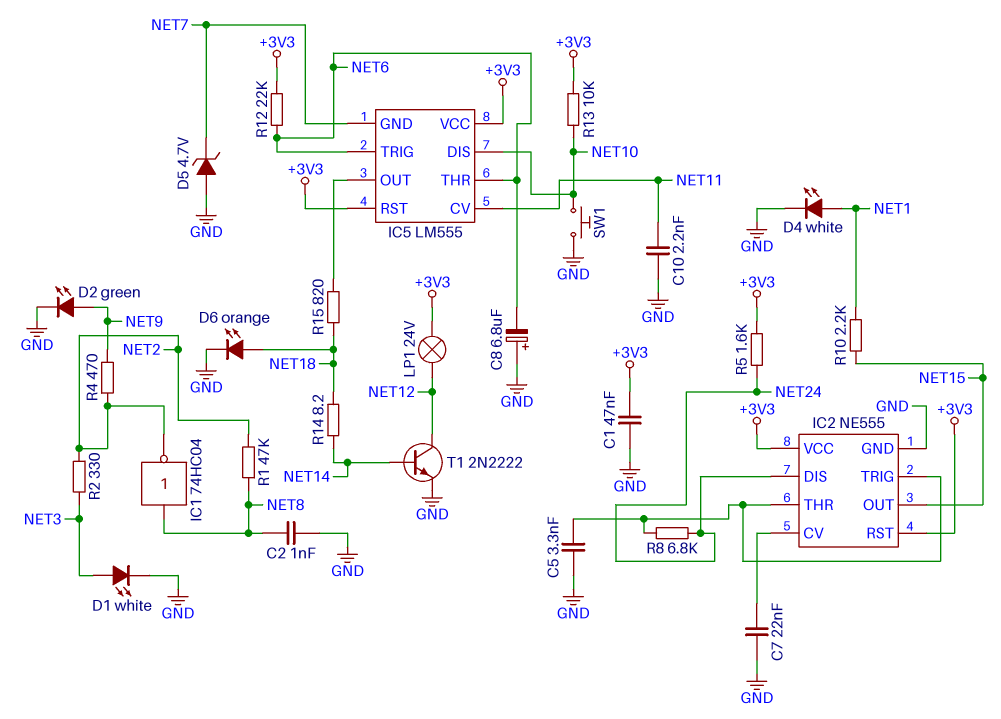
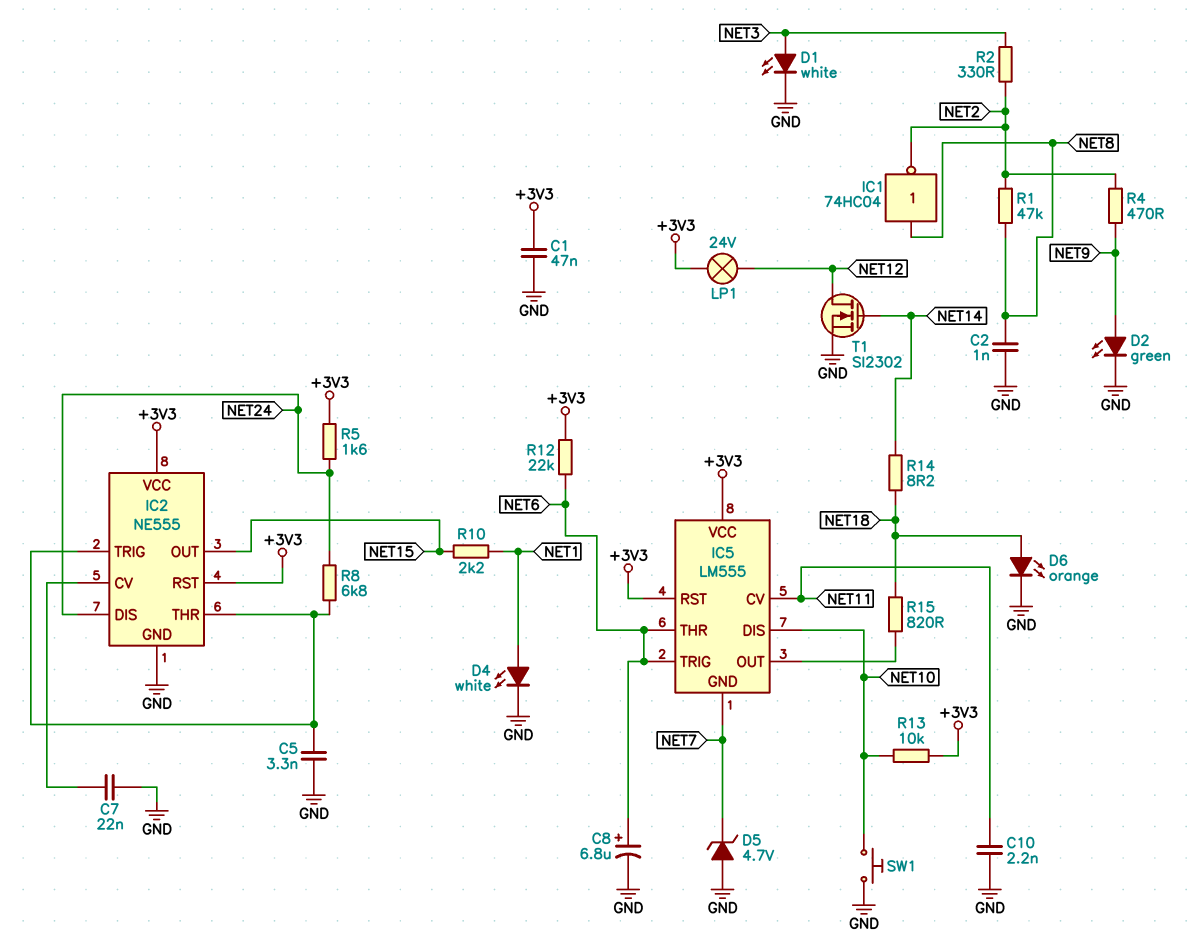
C8: 6.8uF (plus GND, minus NET6) -> 6.8uF (plus NET6, minus GND)
T1: NPN 2N2222 (B NET14, C NET12, E GND) -> NMOS SI2302 (G NET14, D NET12, S GND)

